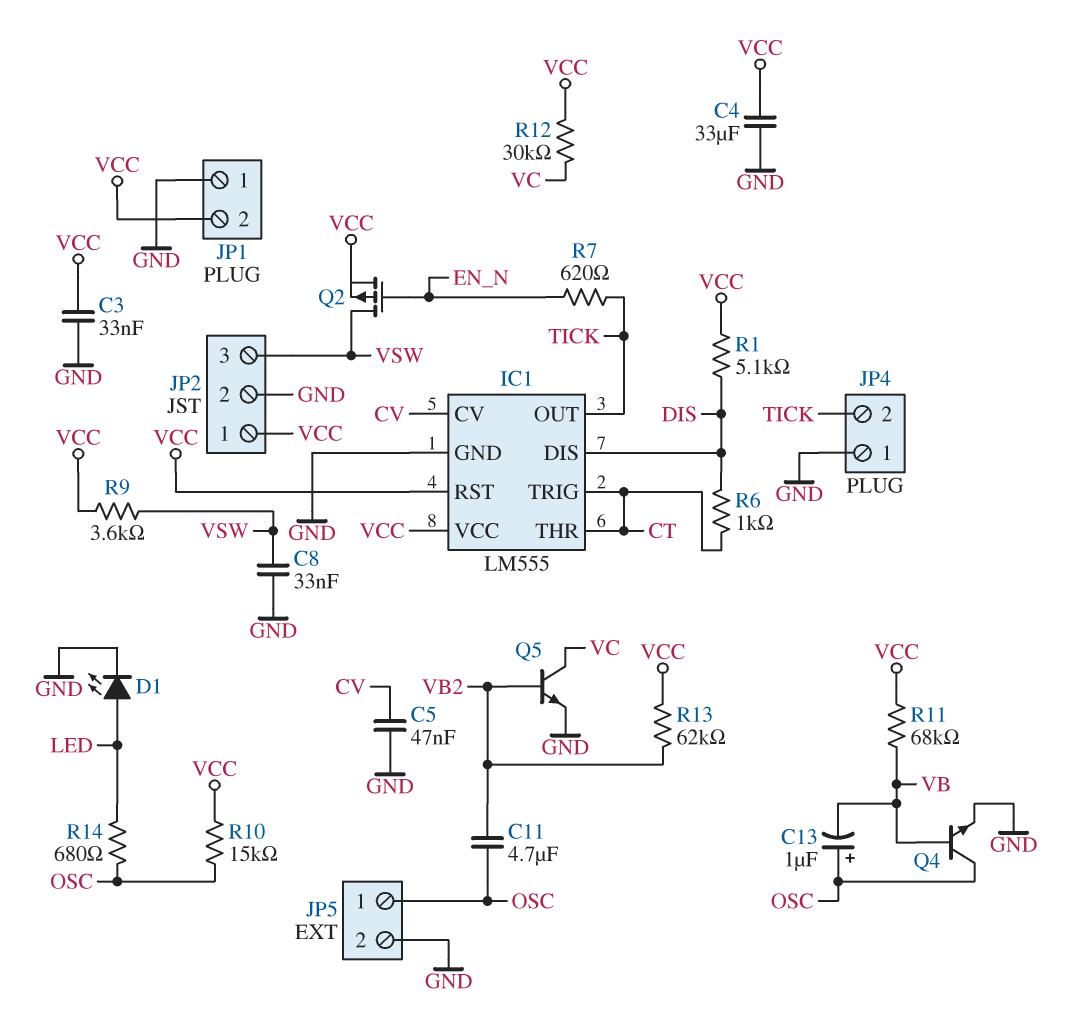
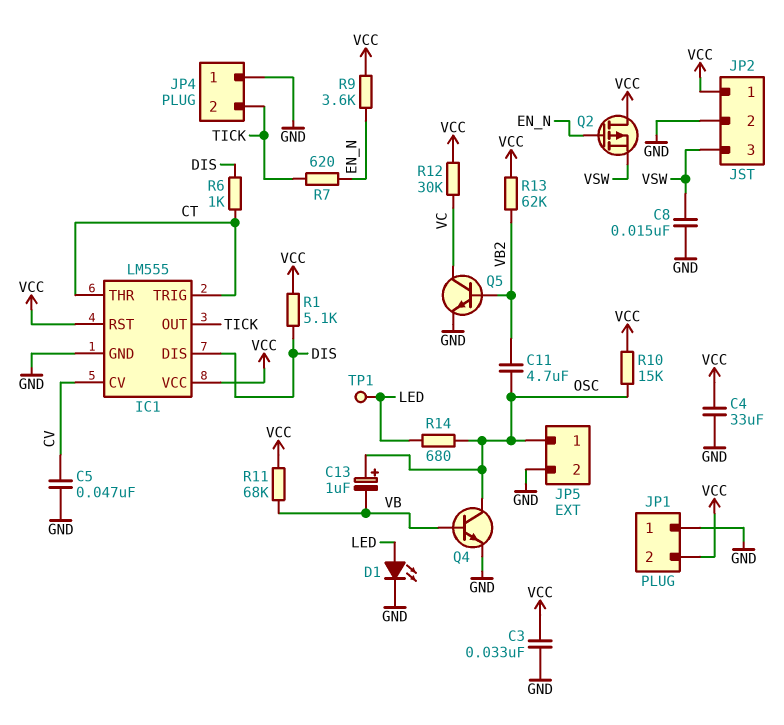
C8: 33nF (GND, VSW) -> 15nF (GND, VSW)
Q2: PMOS (G EN_N, D VSW, S VCC) -> PMOS (G EN_N, D VCC, S VSW)
R9: 3.6k (VCC, VSW) -> 3.6k (EN_N, VCC)
TP1: none -> test point (LED)

